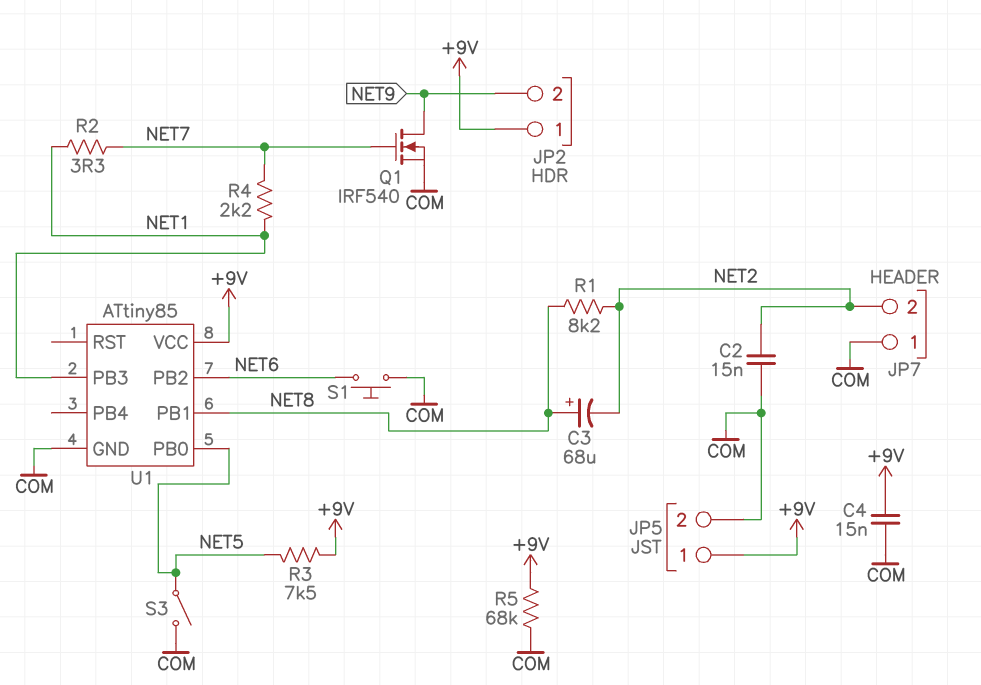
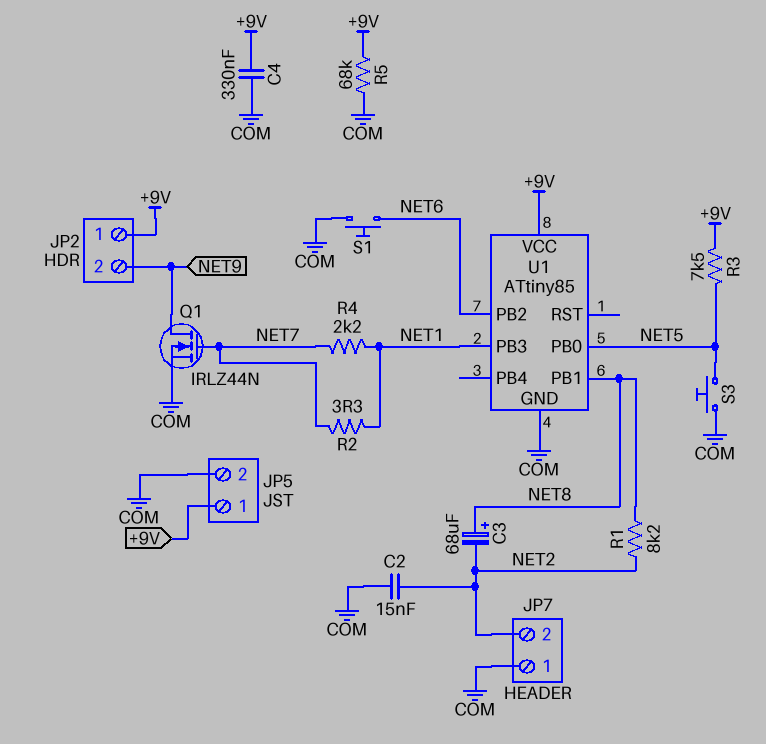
C4: 15nF (+9V, COM) -> 330nF (+9V, COM)
Q1: NMOS IRF540 (G NET7, D NET9, S COM) -> NMOS IRLZ44N (G NET7, D NET9, S COM)
S3: switch (COM, NET5) -> button (COM, NET5)

